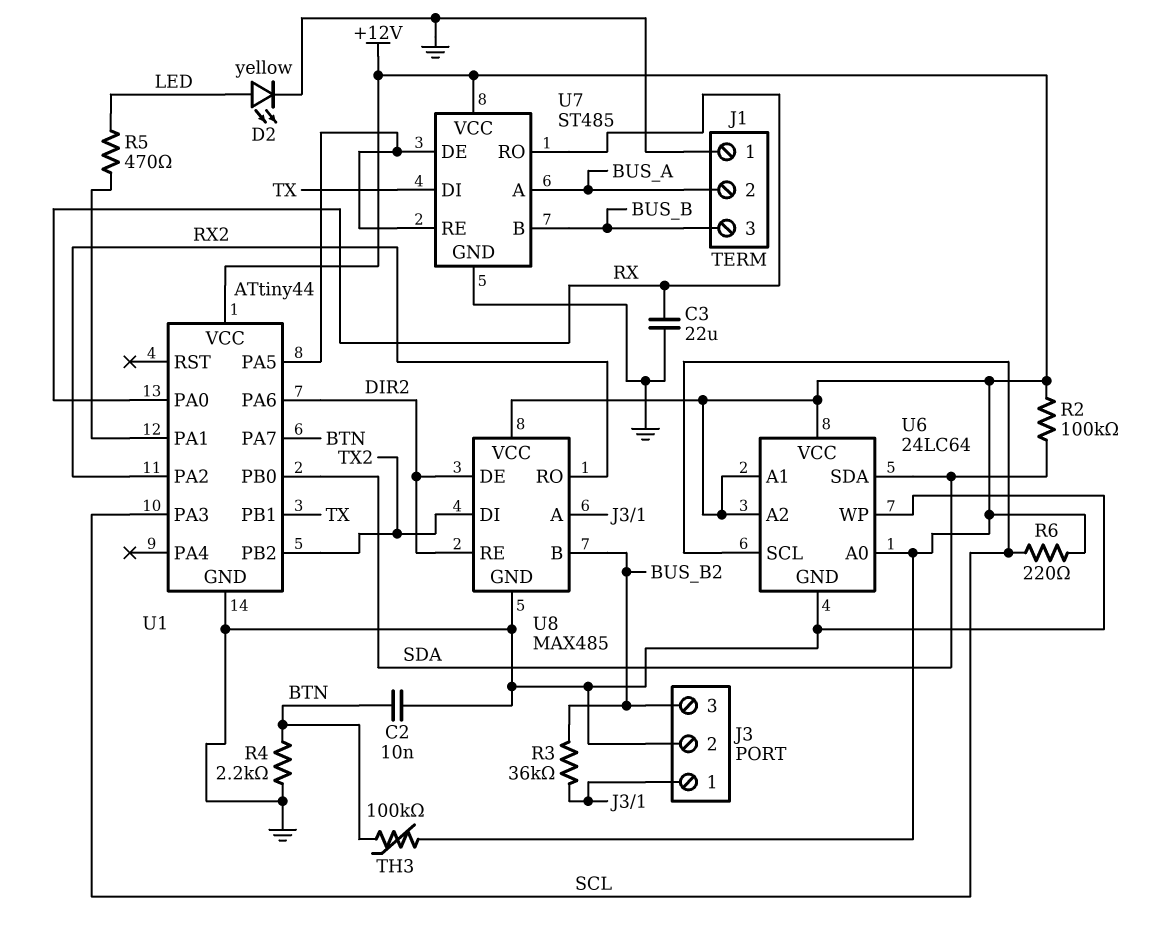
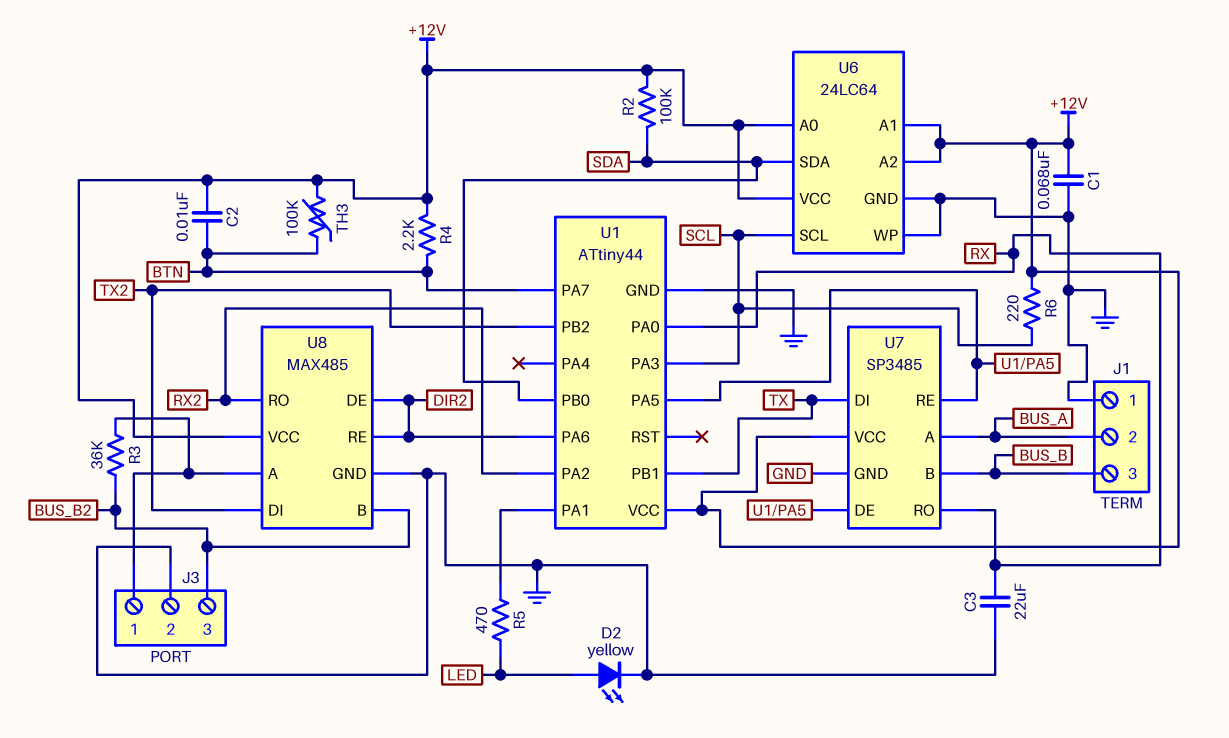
C1: none -> 68nF (+12V, GND)
C2: 10nF (BTN, GND) -> 10nF (+12V, BTN)
R4: 2.2k (BTN, GND) -> 2.2k (+12V, BTN)
U7: ST485 -> SP3485

